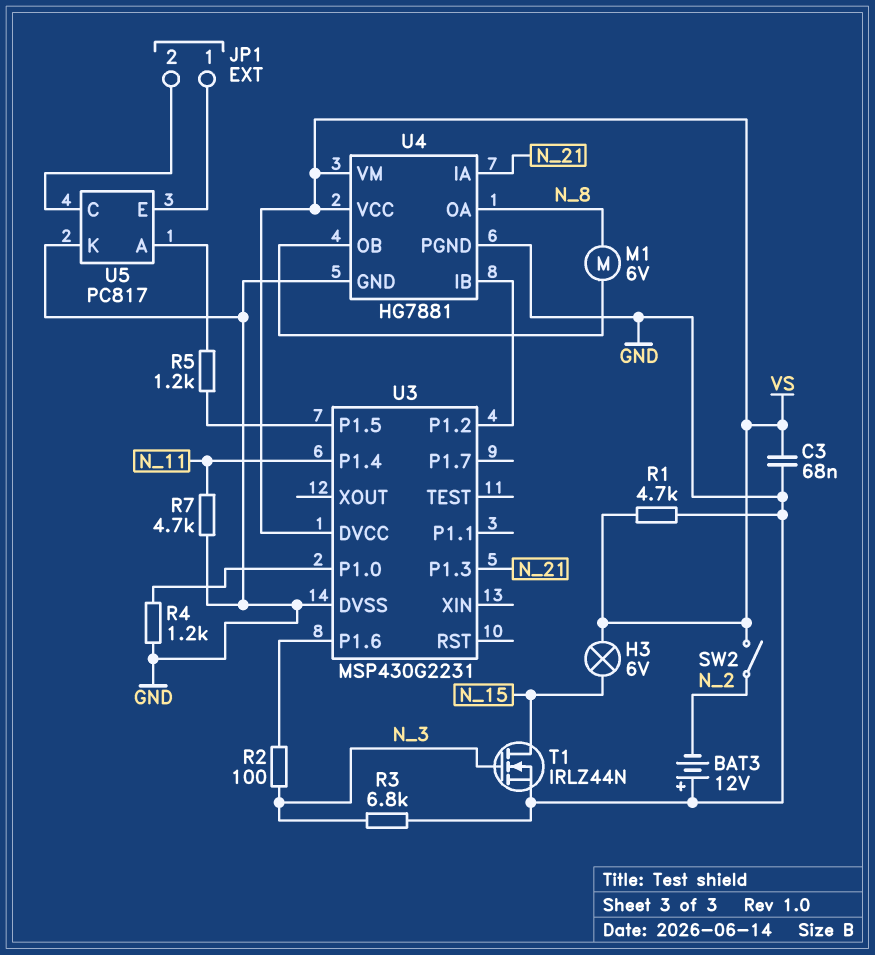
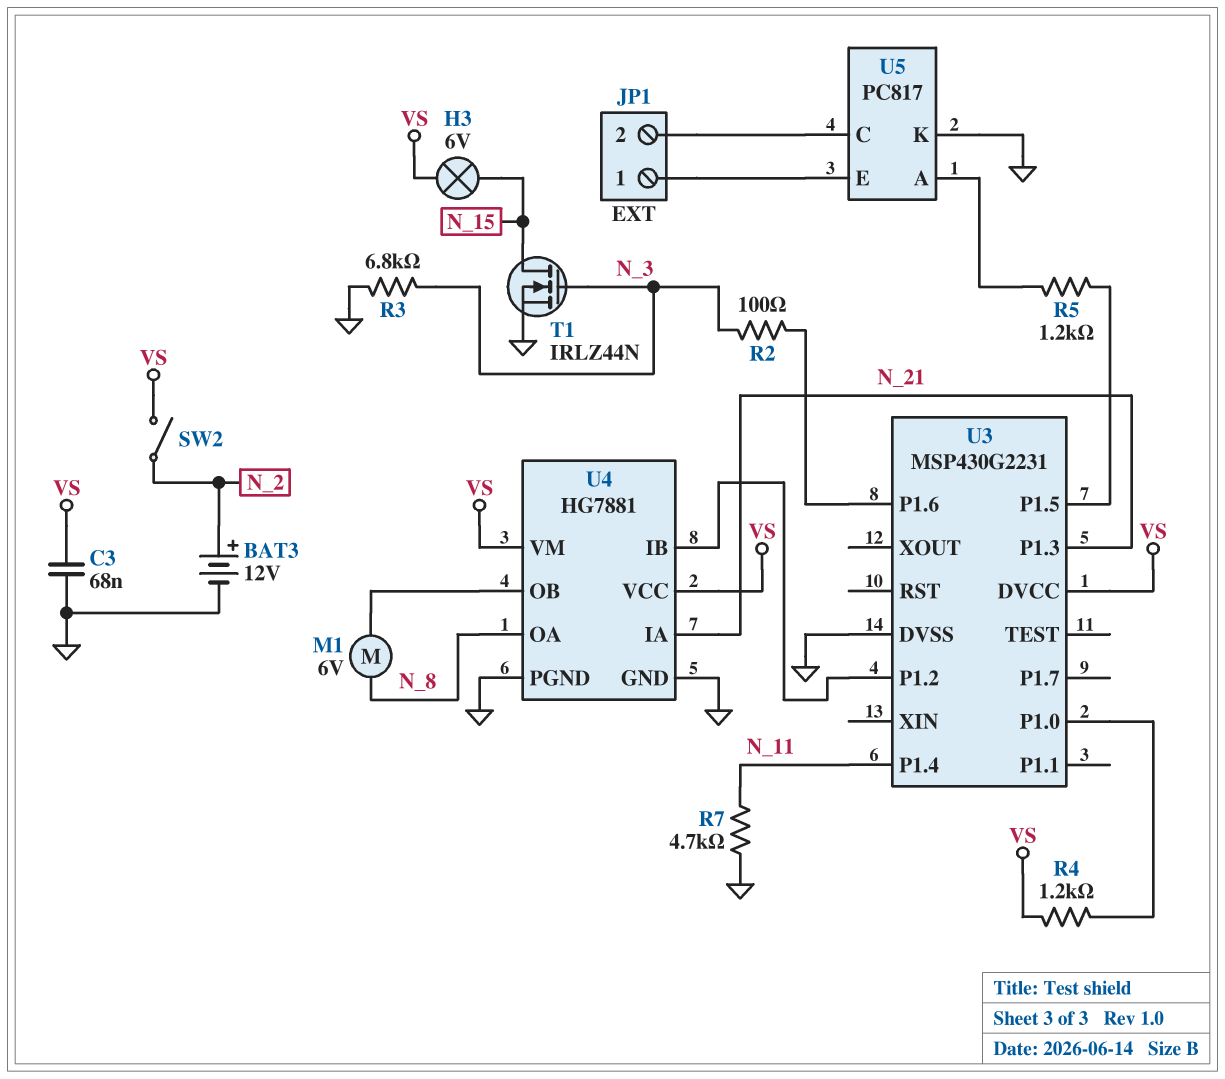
BAT3: 12V (plus GND, minus N_2) -> 12V (plus N_2, minus GND)
R1: 4.7k (GND, VS) -> none
R4: 1.2k (GND, U3/P1.0) -> 1.2k (U3/P1.0, VS)

